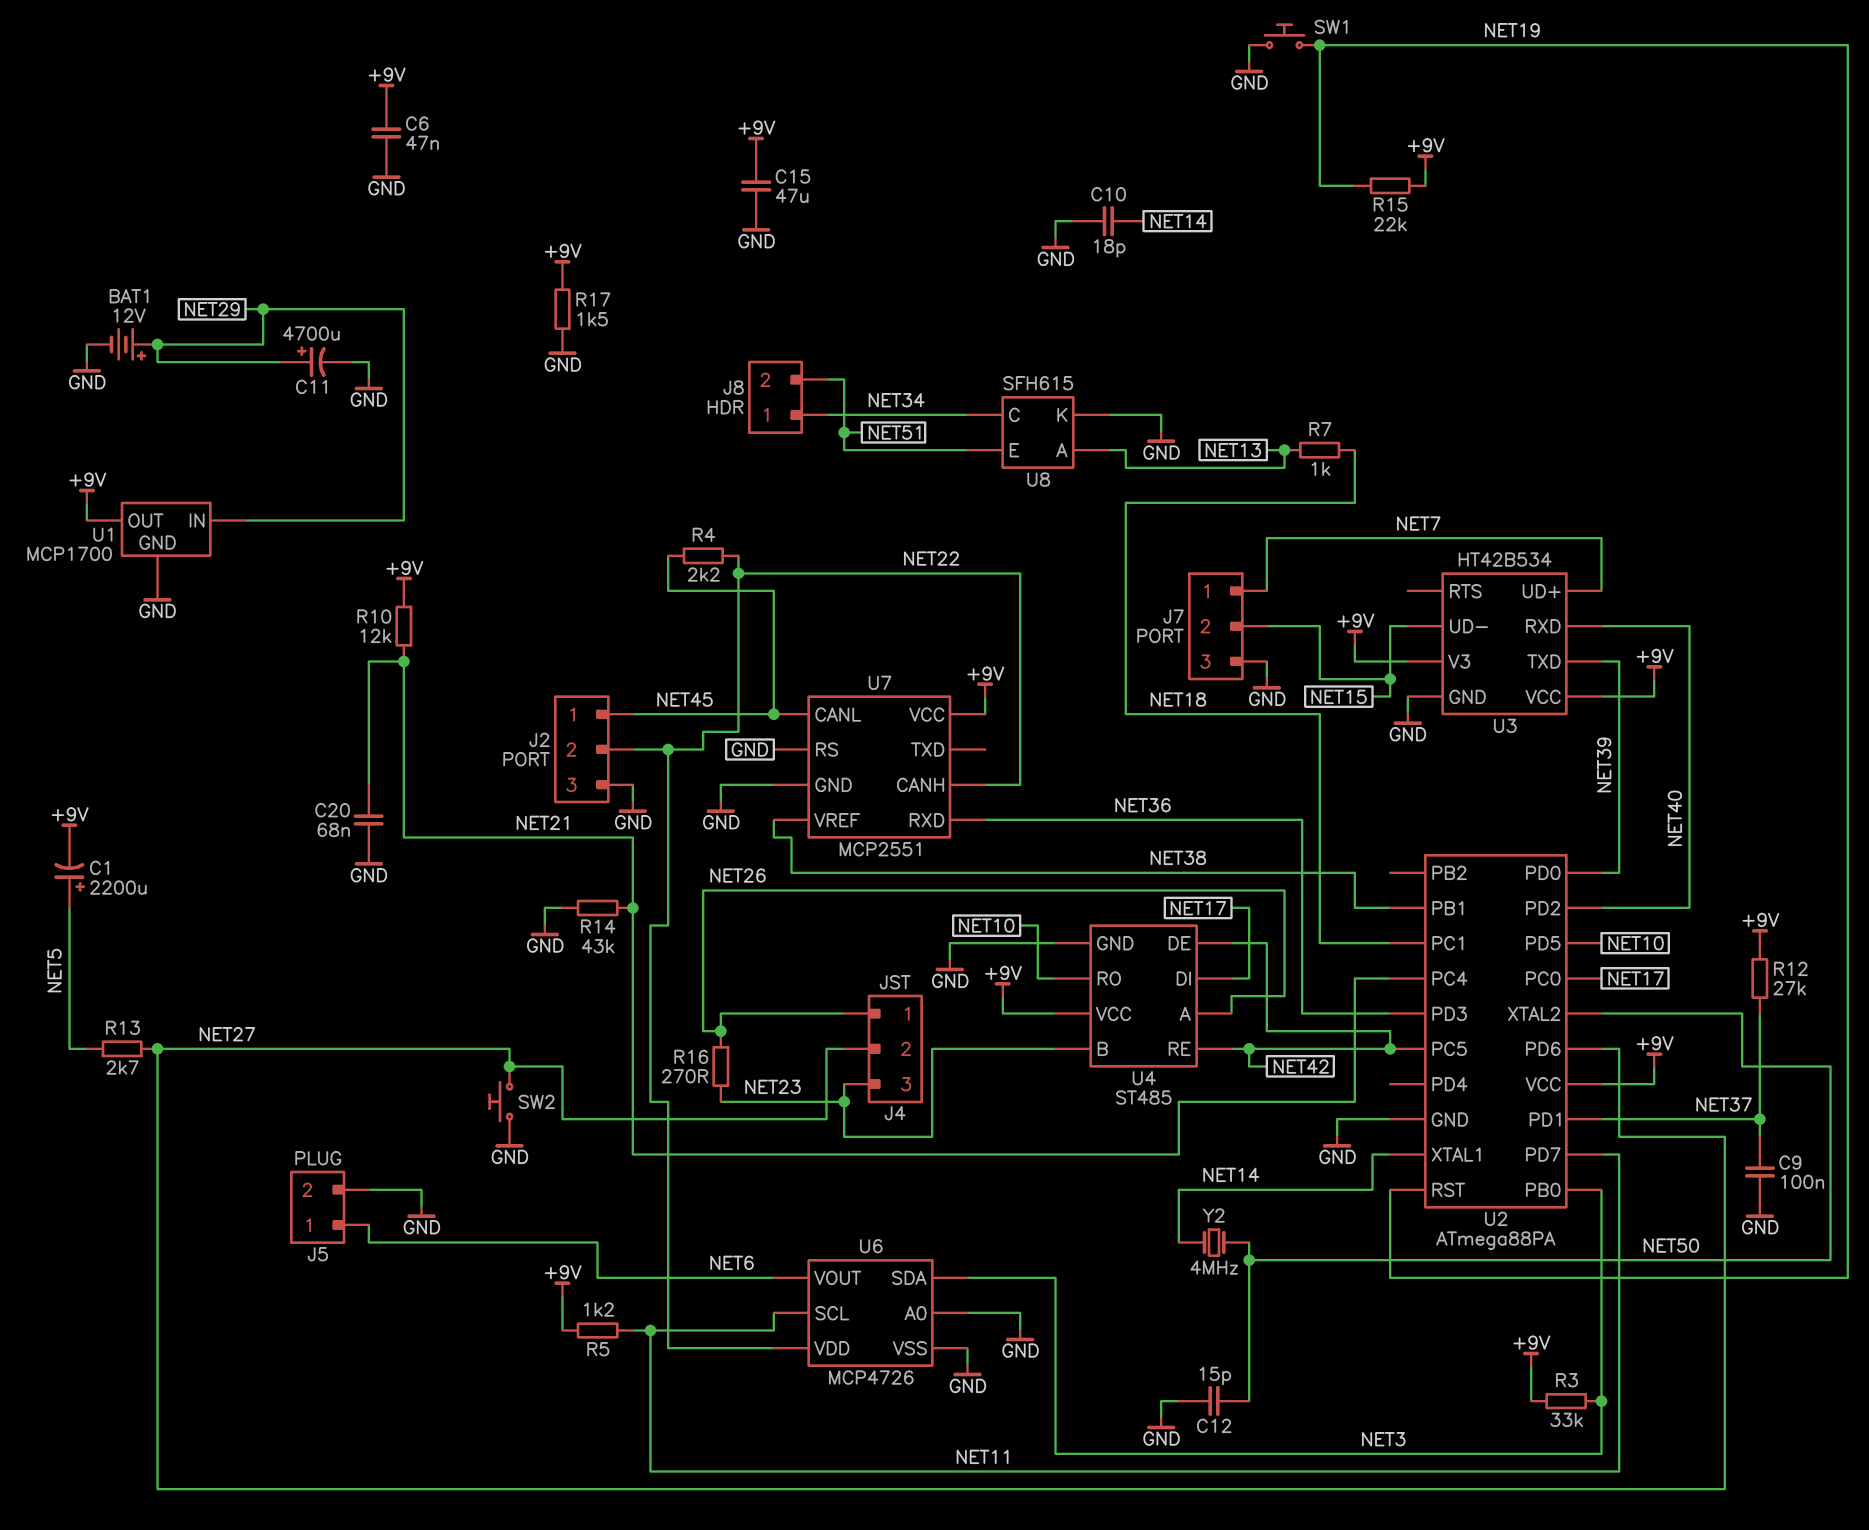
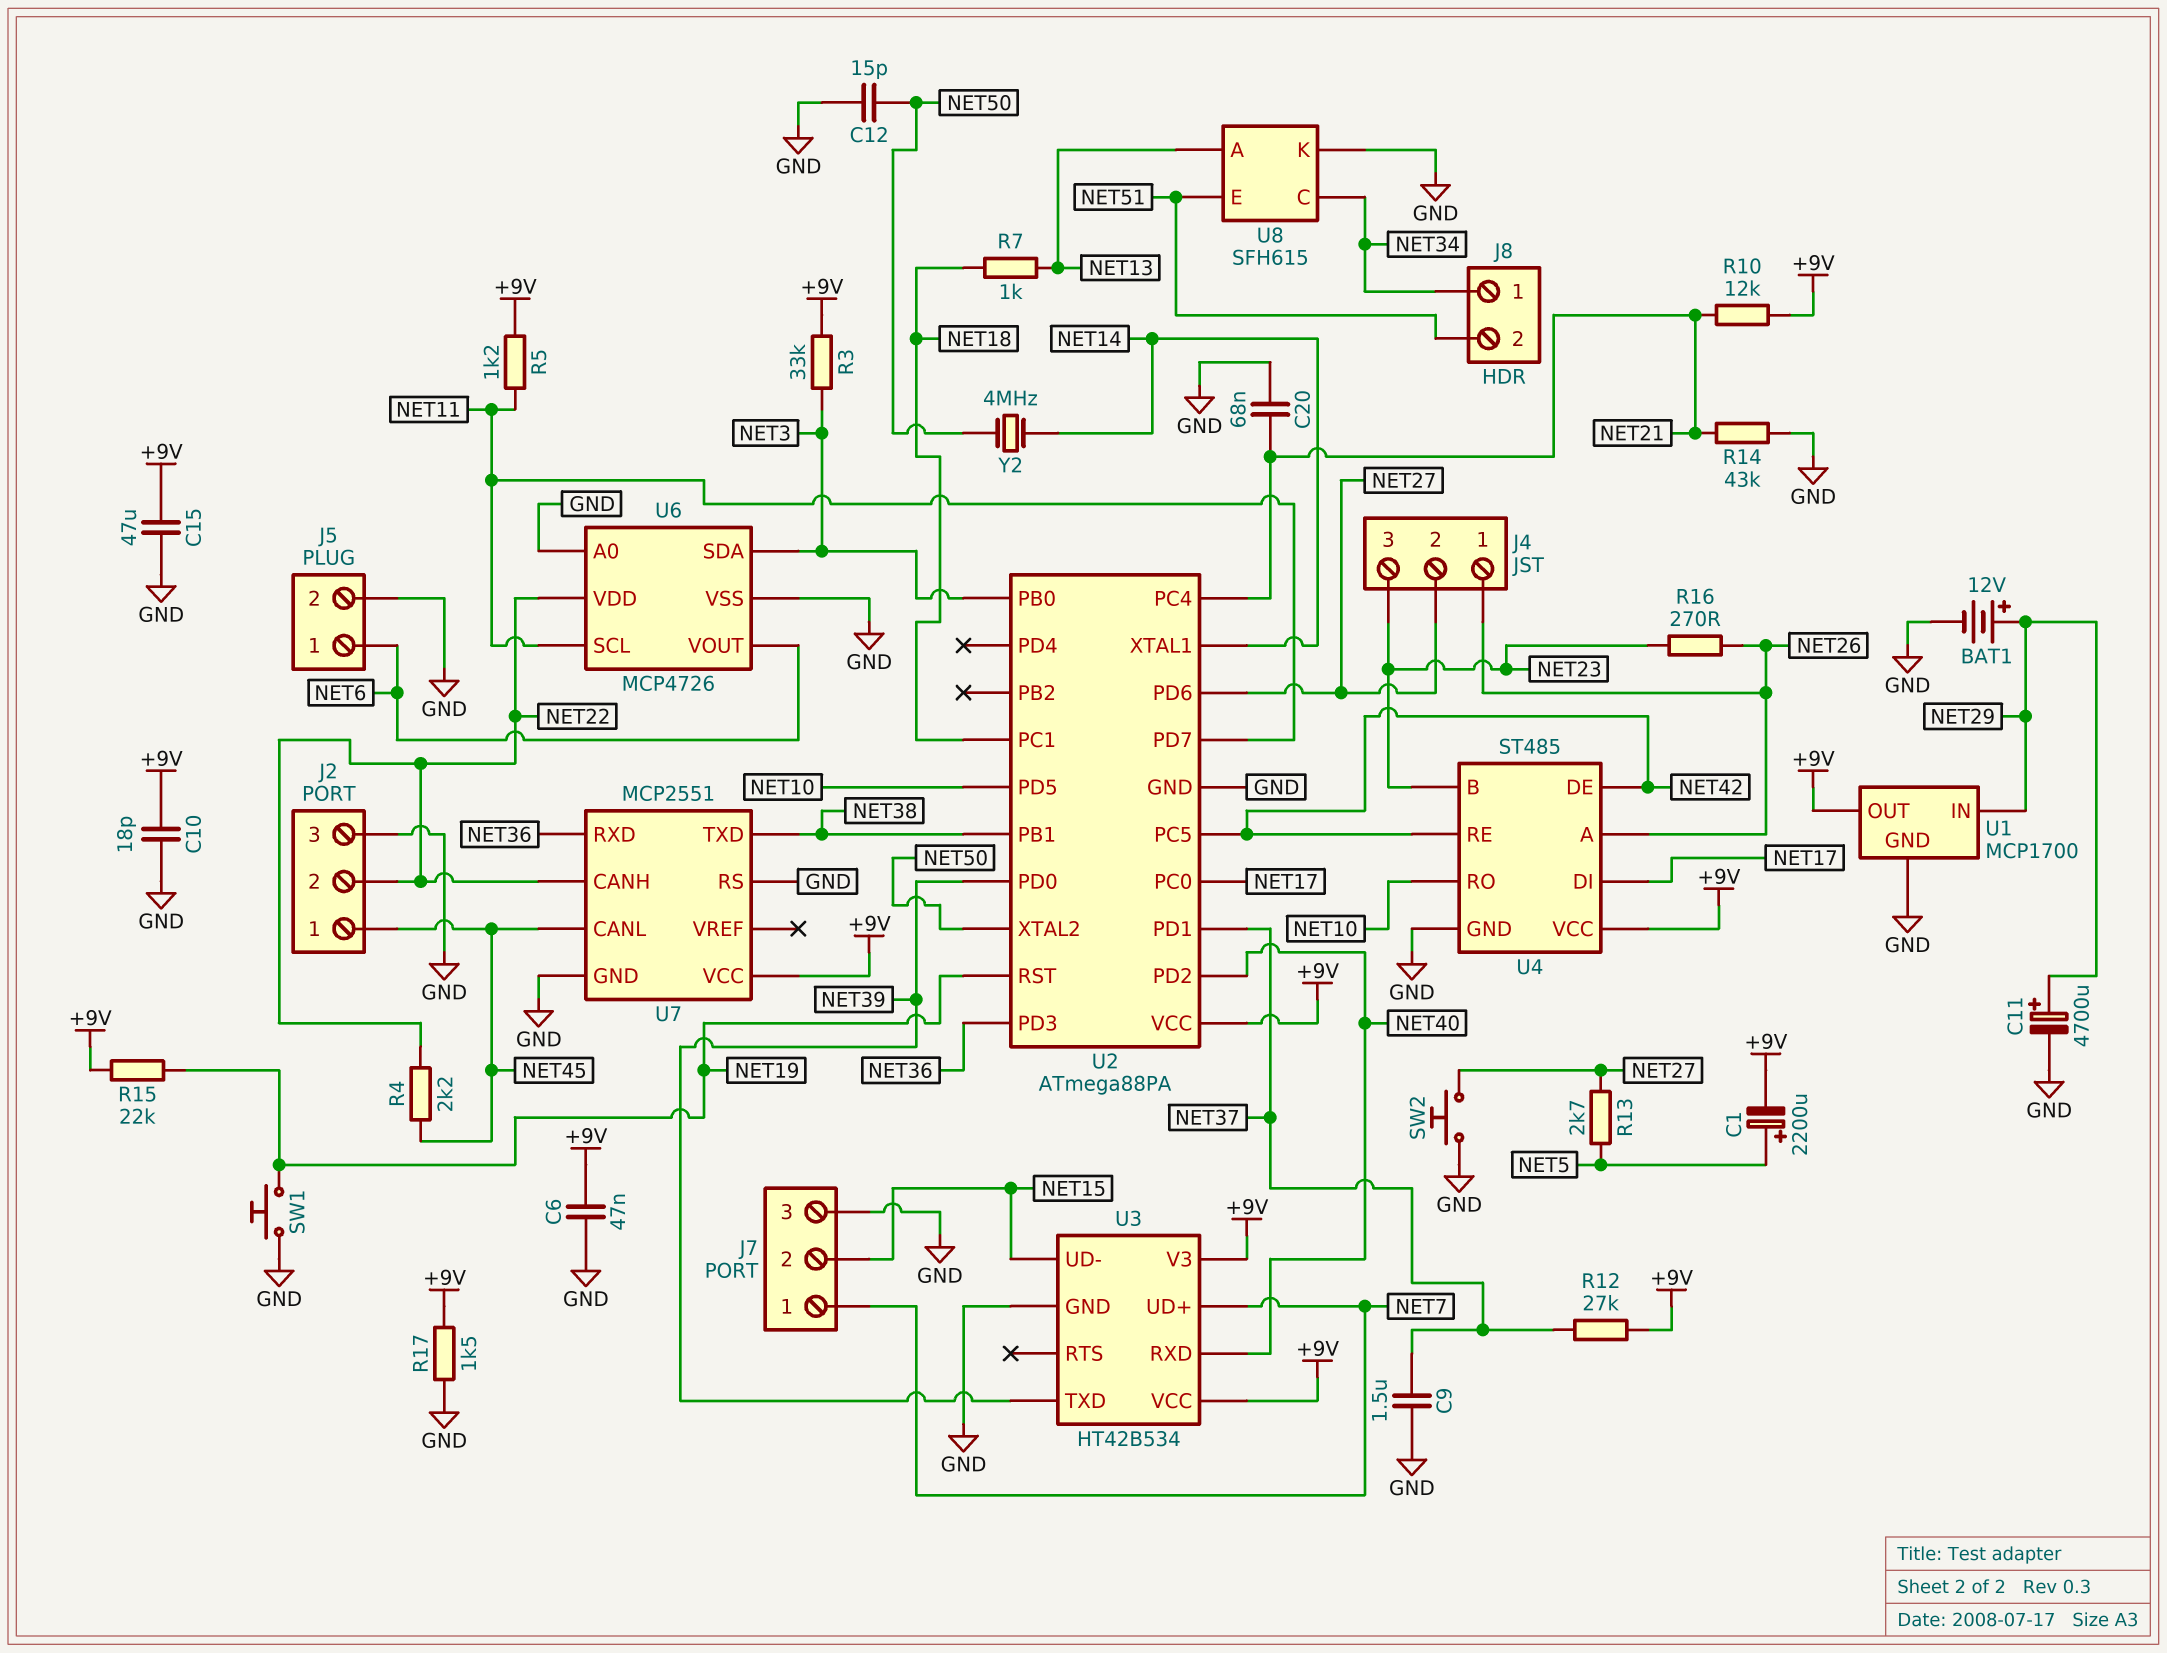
C9: 100nF (GND, NET37) -> 1.5uF (GND, NET37)
C10: 18pF (GND, NET14) -> 18pF (+9V, GND)
U7 pin TXD: none -> NET38
U7 pin VREF: NET38 -> none

